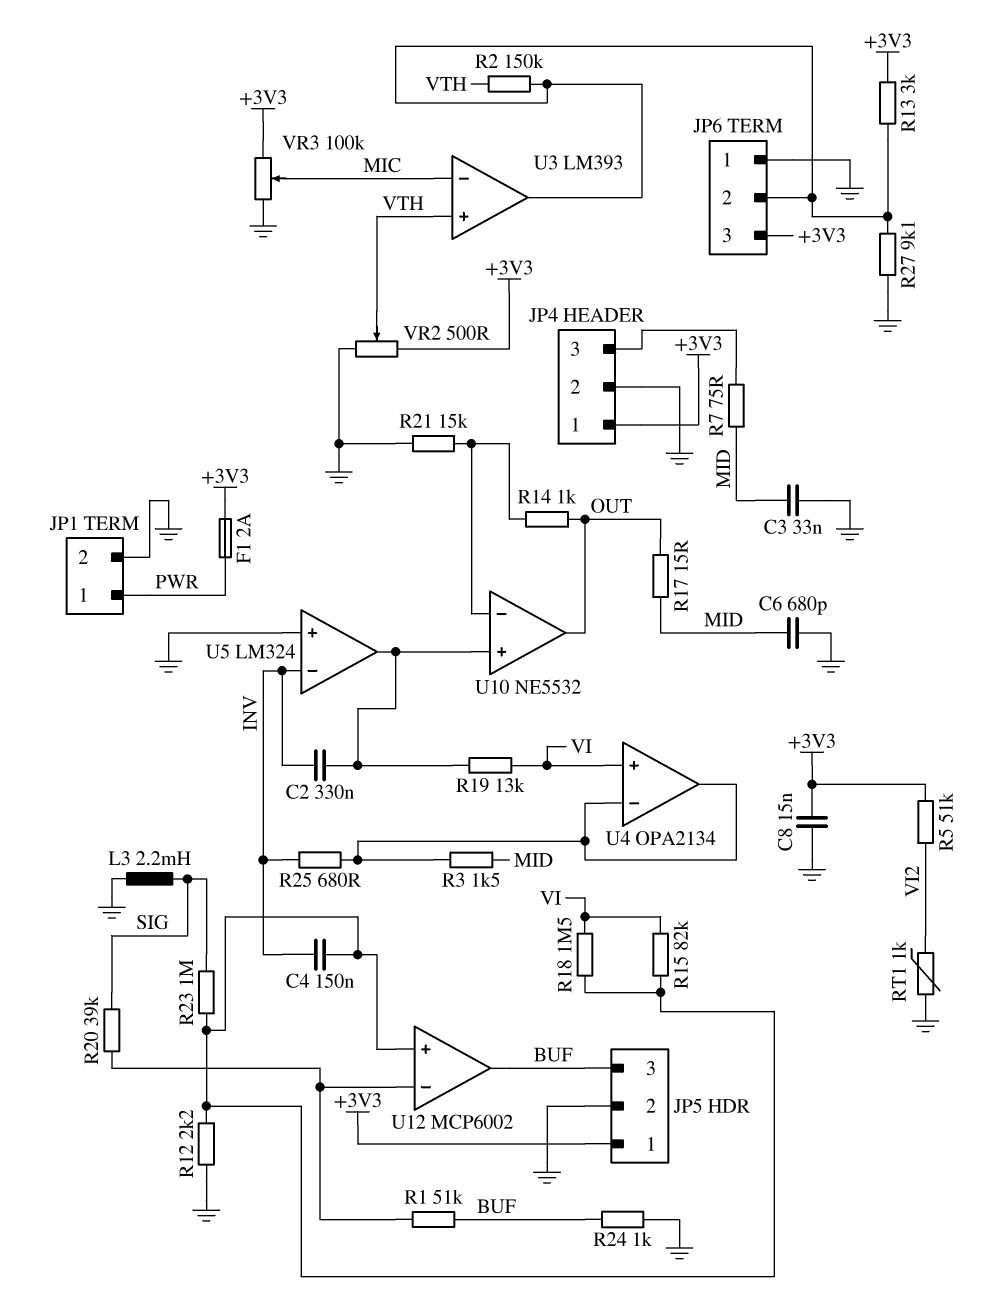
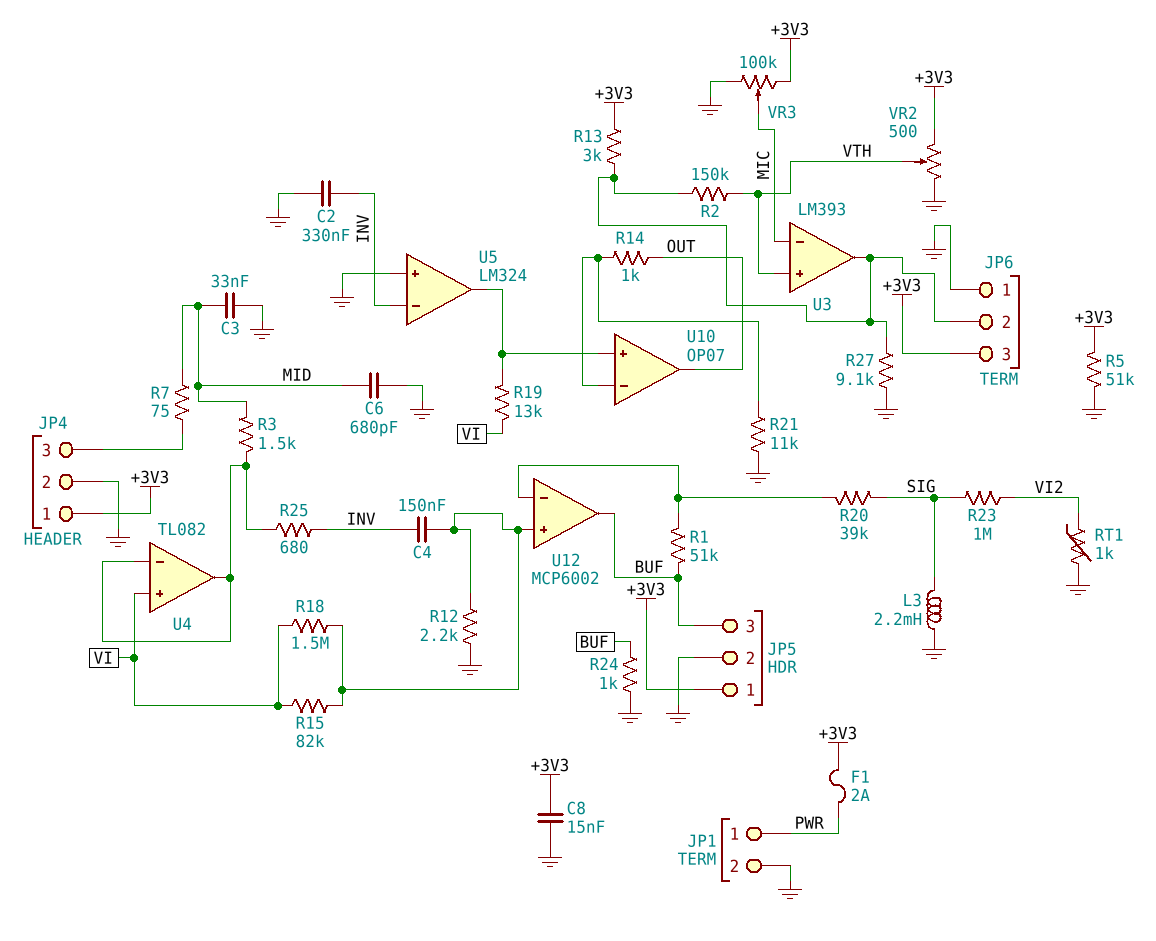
C2: 330nF (INV, U5/out) -> 330nF (GND, INV)
R5: 51k (+3V3, VI2) -> 51k (+3V3, GND)
R17: 15 (MID, OUT) -> none
R21: 15k (GND, U10/in-) -> 11k (GND, U10/in-)
R23: 1M (SIG, U12/in+) -> 1M (SIG, VI2)
U4: OPA2134 -> TL082
U10: NE5532 -> OP07

